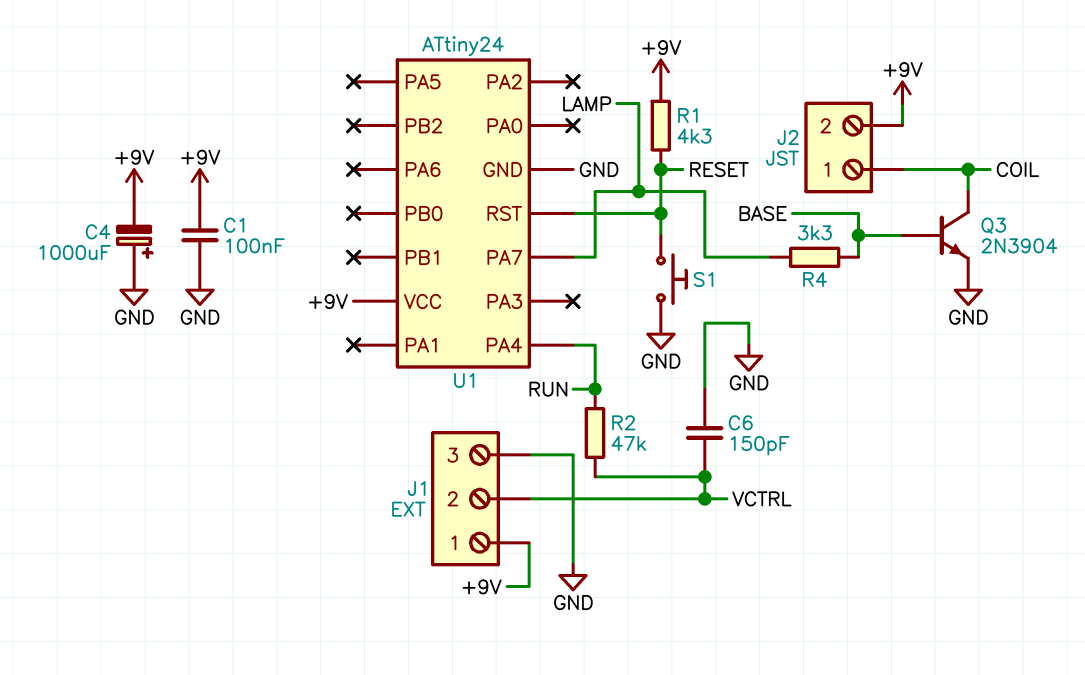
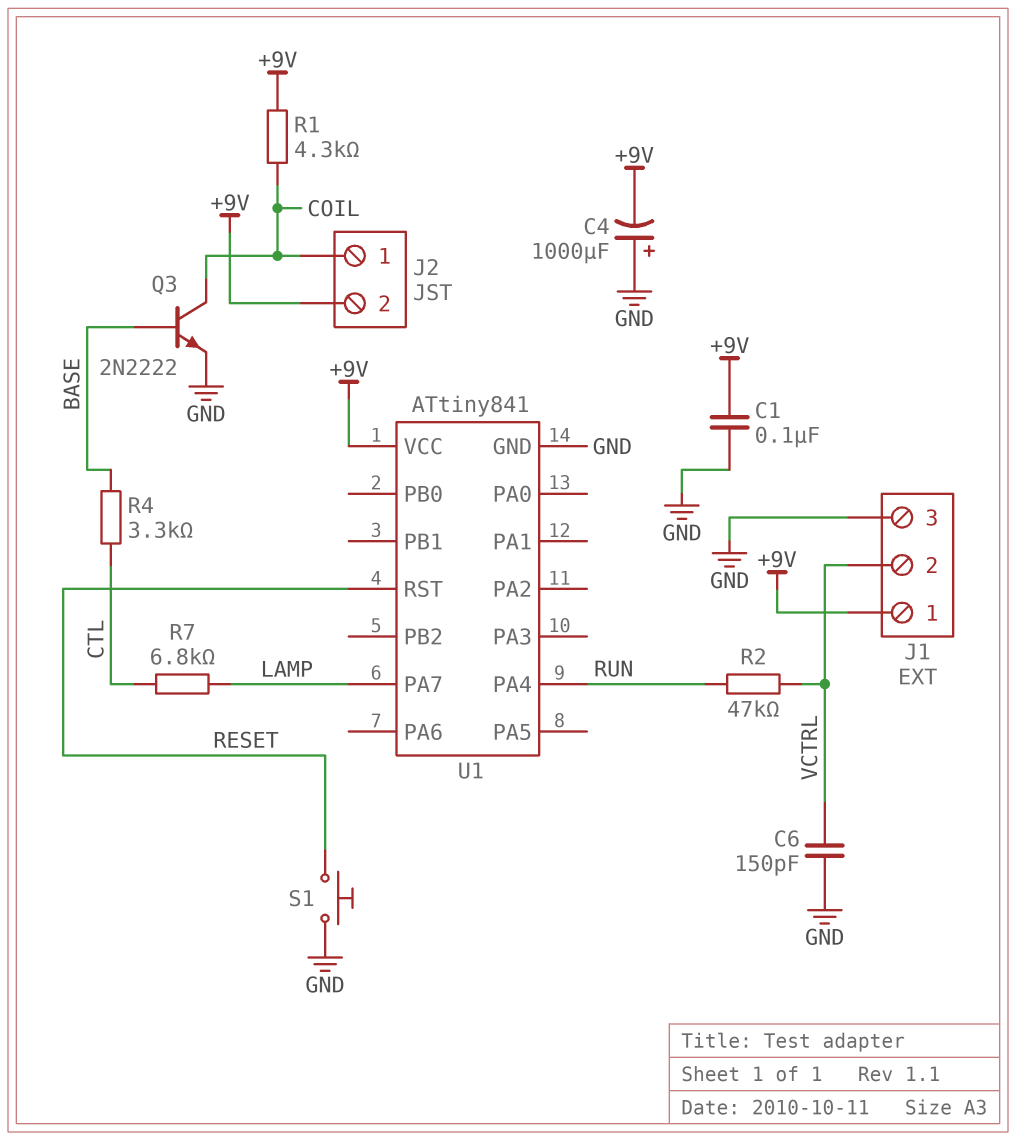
Q3: NPN 2N3904 (B BASE, C COIL, E GND) -> NPN 2N2222 (B BASE, C COIL, E GND)
R1: 4.3k (+9V, RESET) -> 4.3k (+9V, COIL)
R4: 3.3k (BASE, LAMP) -> 3.3k (BASE, CTL)
R7: none -> 6.8k (CTL, LAMP)
U1: ATtiny24 -> ATtiny841

